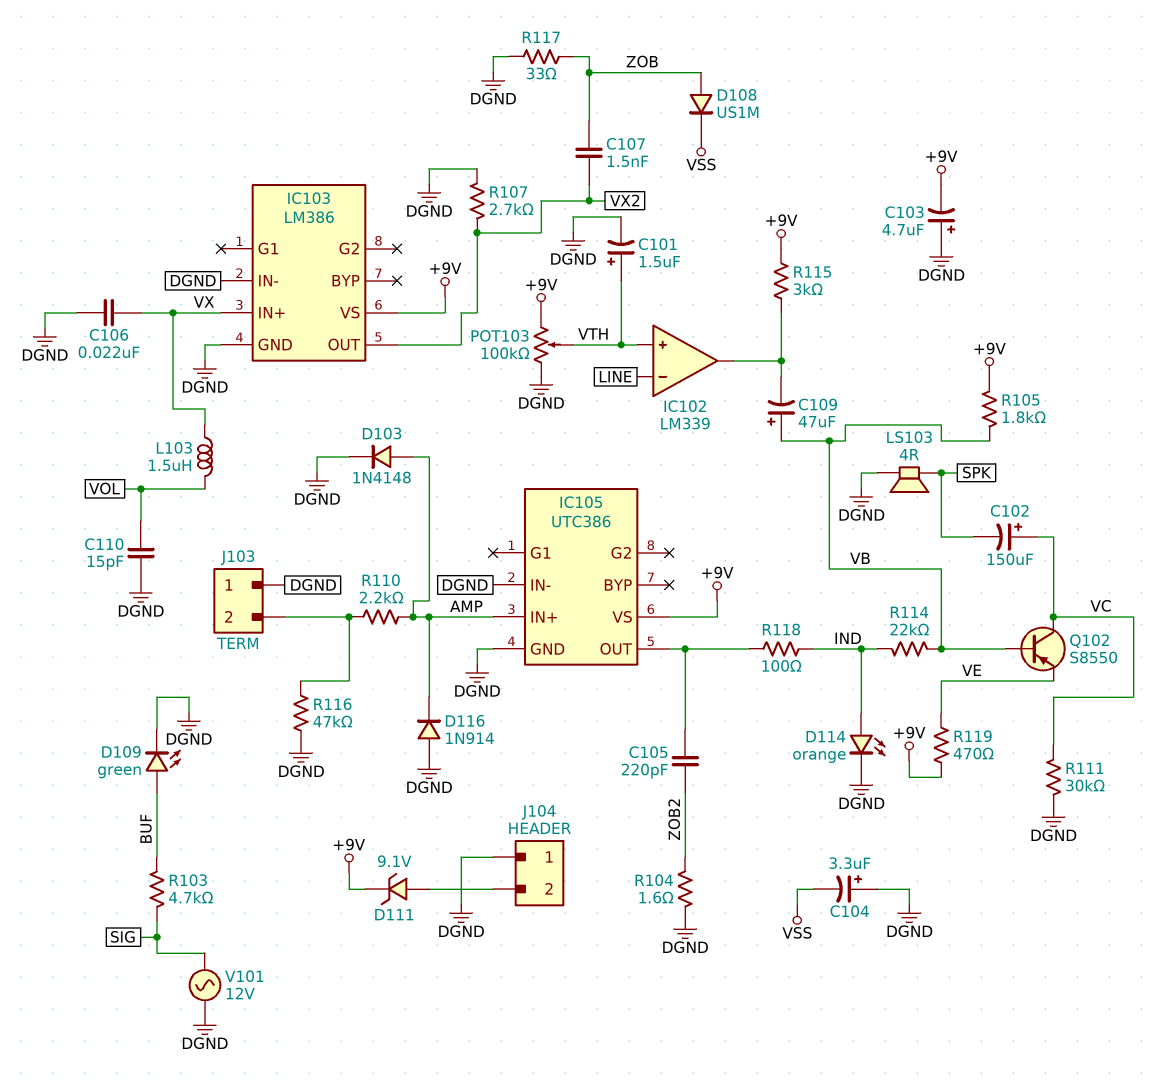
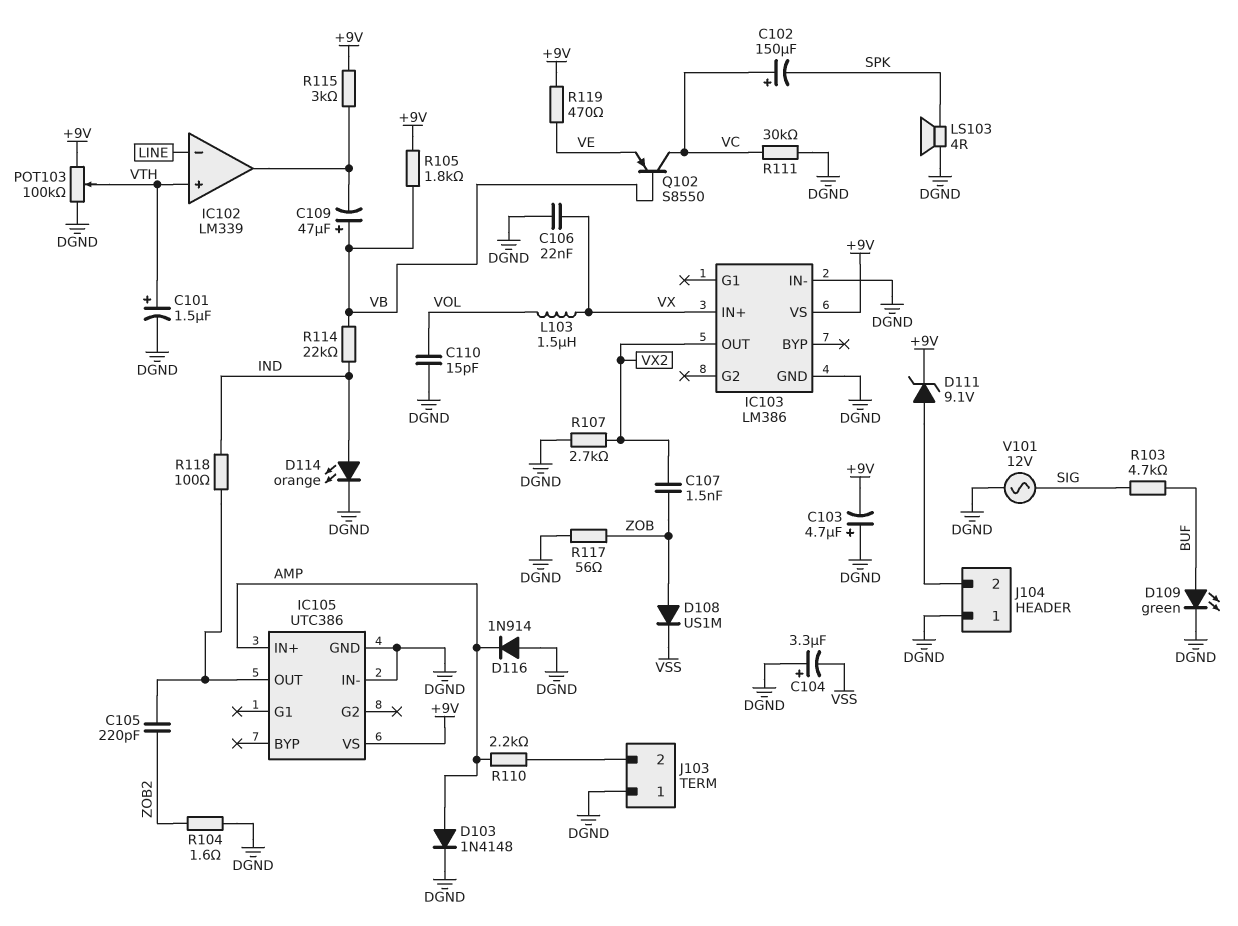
R116: 47k (DGND, J103/2) -> none
R117: 33 (DGND, ZOB) -> 56 (DGND, ZOB)

